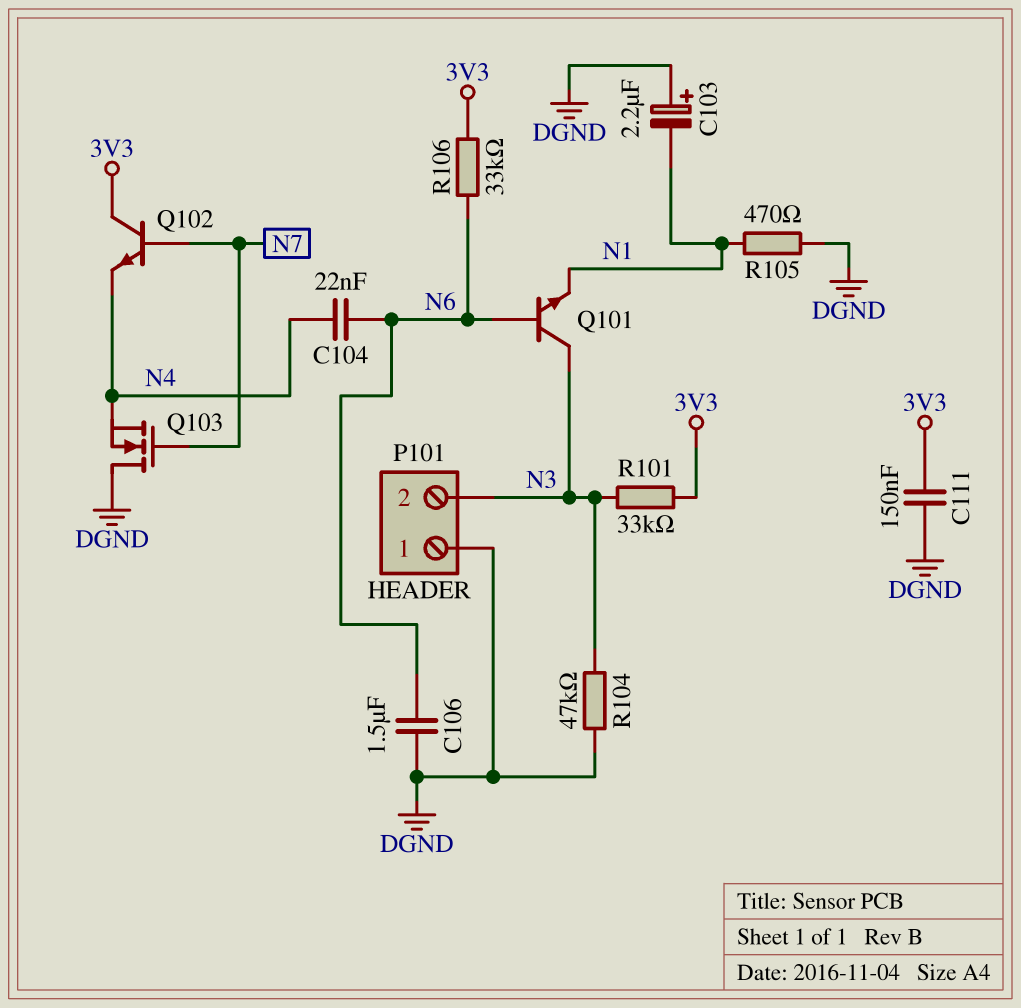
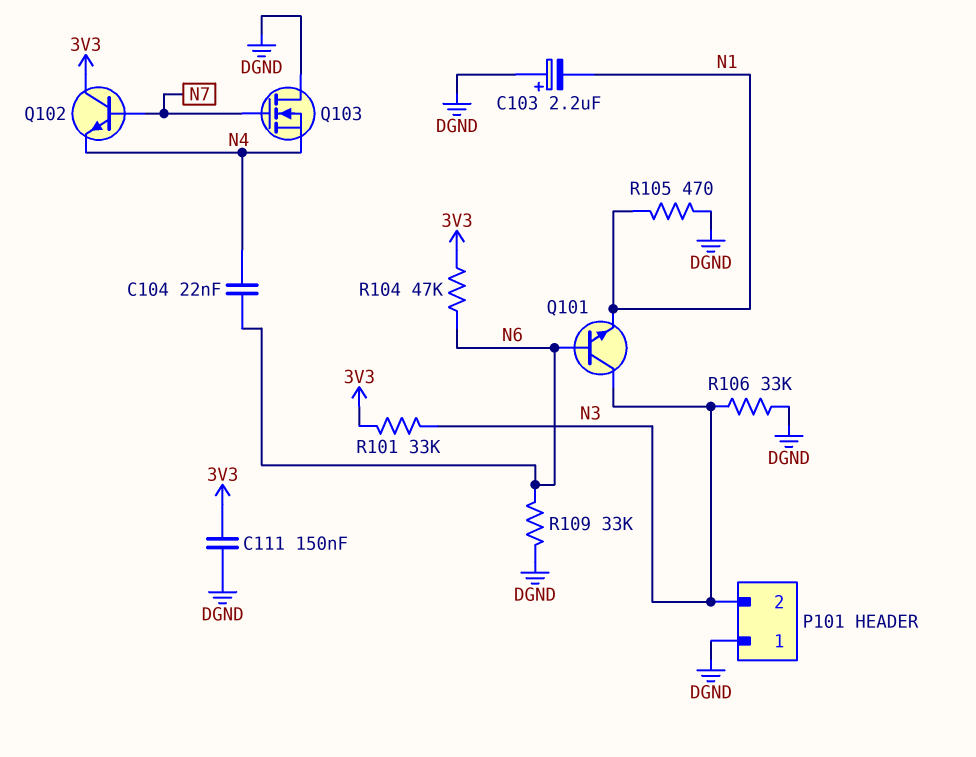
C106: 1.5uF (DGND, N6) -> none
R104: 47k (DGND, N3) -> 47k (3V3, N6)
R106: 33k (3V3, N6) -> 33k (DGND, N3)
R109: none -> 33k (DGND, N6)

